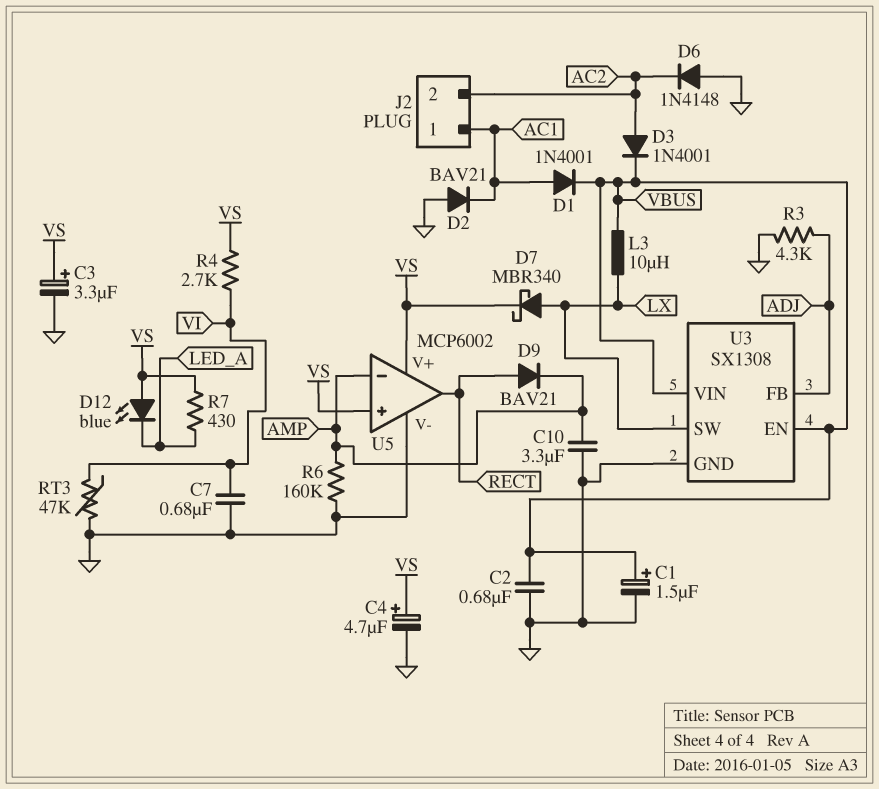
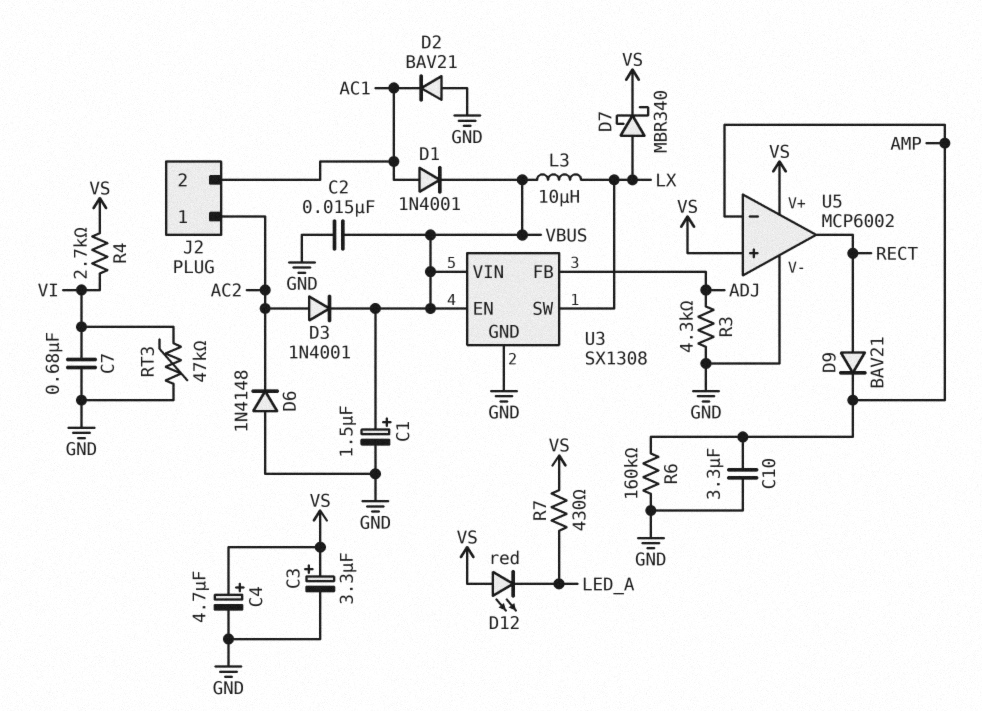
C2: 680nF (GND, VBUS) -> 15nF (GND, VBUS)
D12: LED blue (A VS, K LED_A) -> LED red (A VS, K LED_A)
J2 pin 1: AC1 -> AC2
J2 pin 2: AC2 -> AC1

